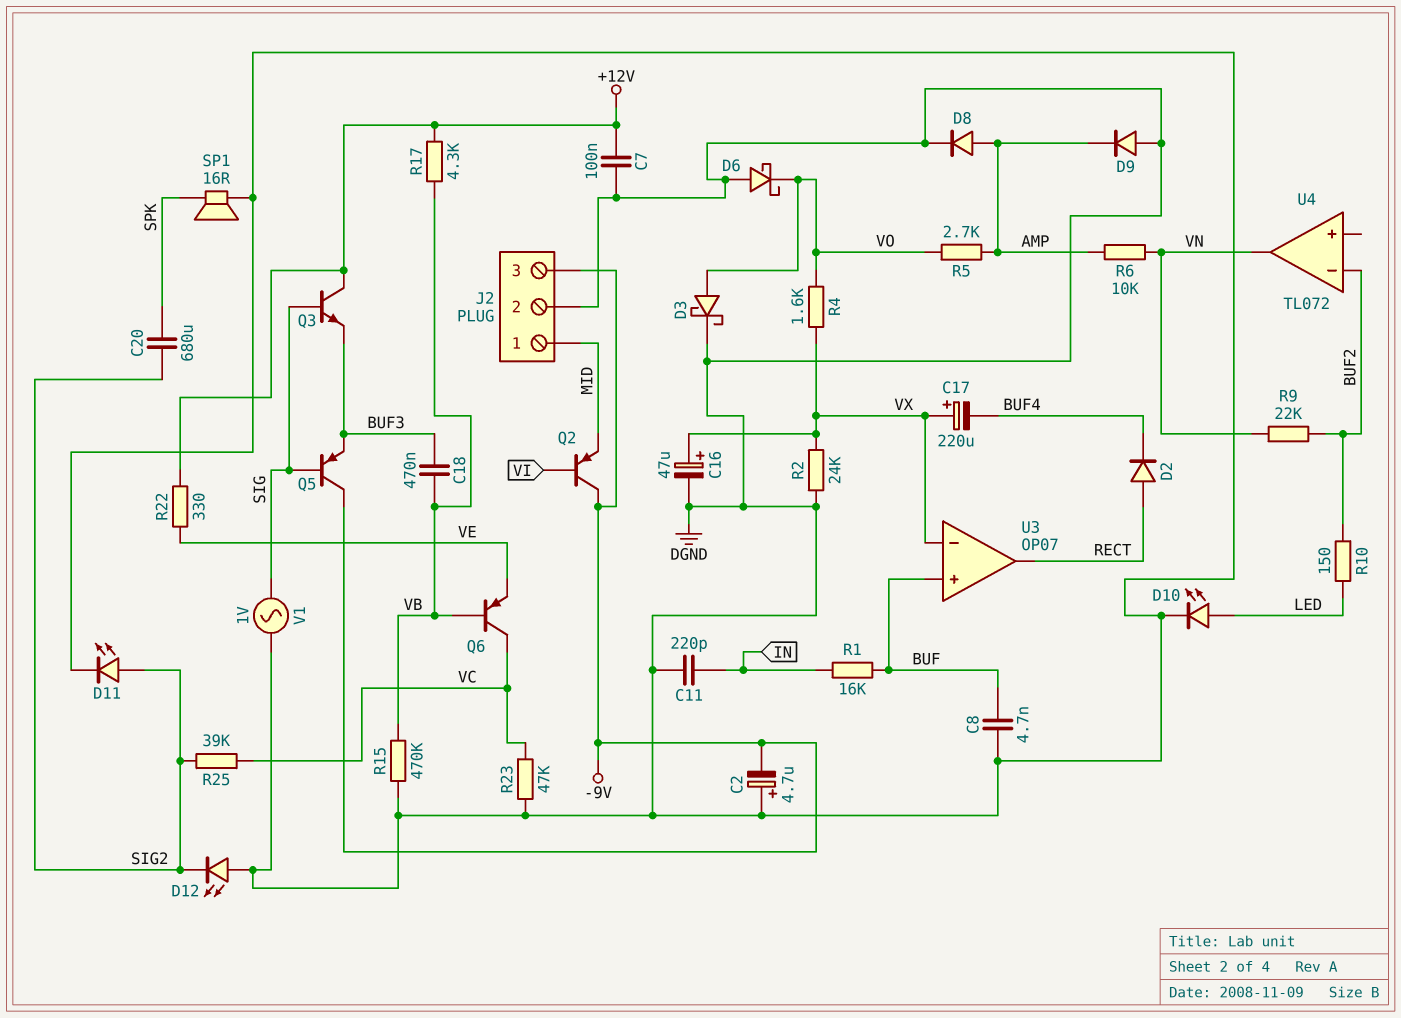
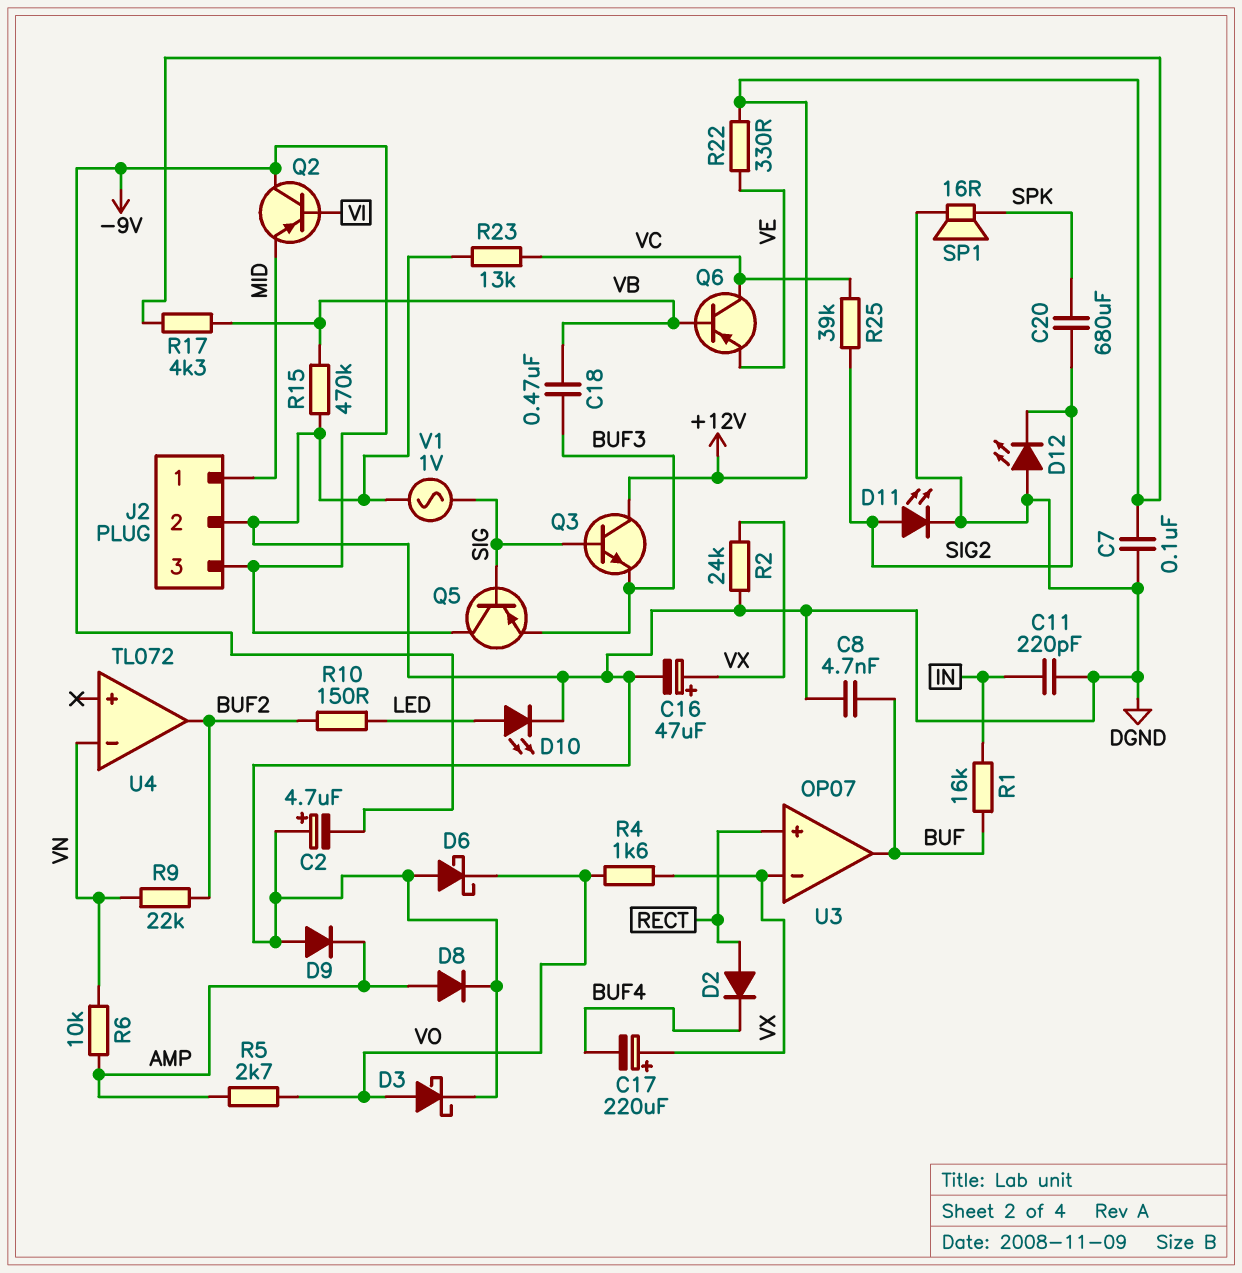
R23: 47k (DGND, VC) -> 13k (DGND, VC)
U3 pin in+: BUF -> RECT
U3 pin out: RECT -> BUF
U4 pin in-: BUF2 -> VN
U4 pin out: VN -> BUF2

